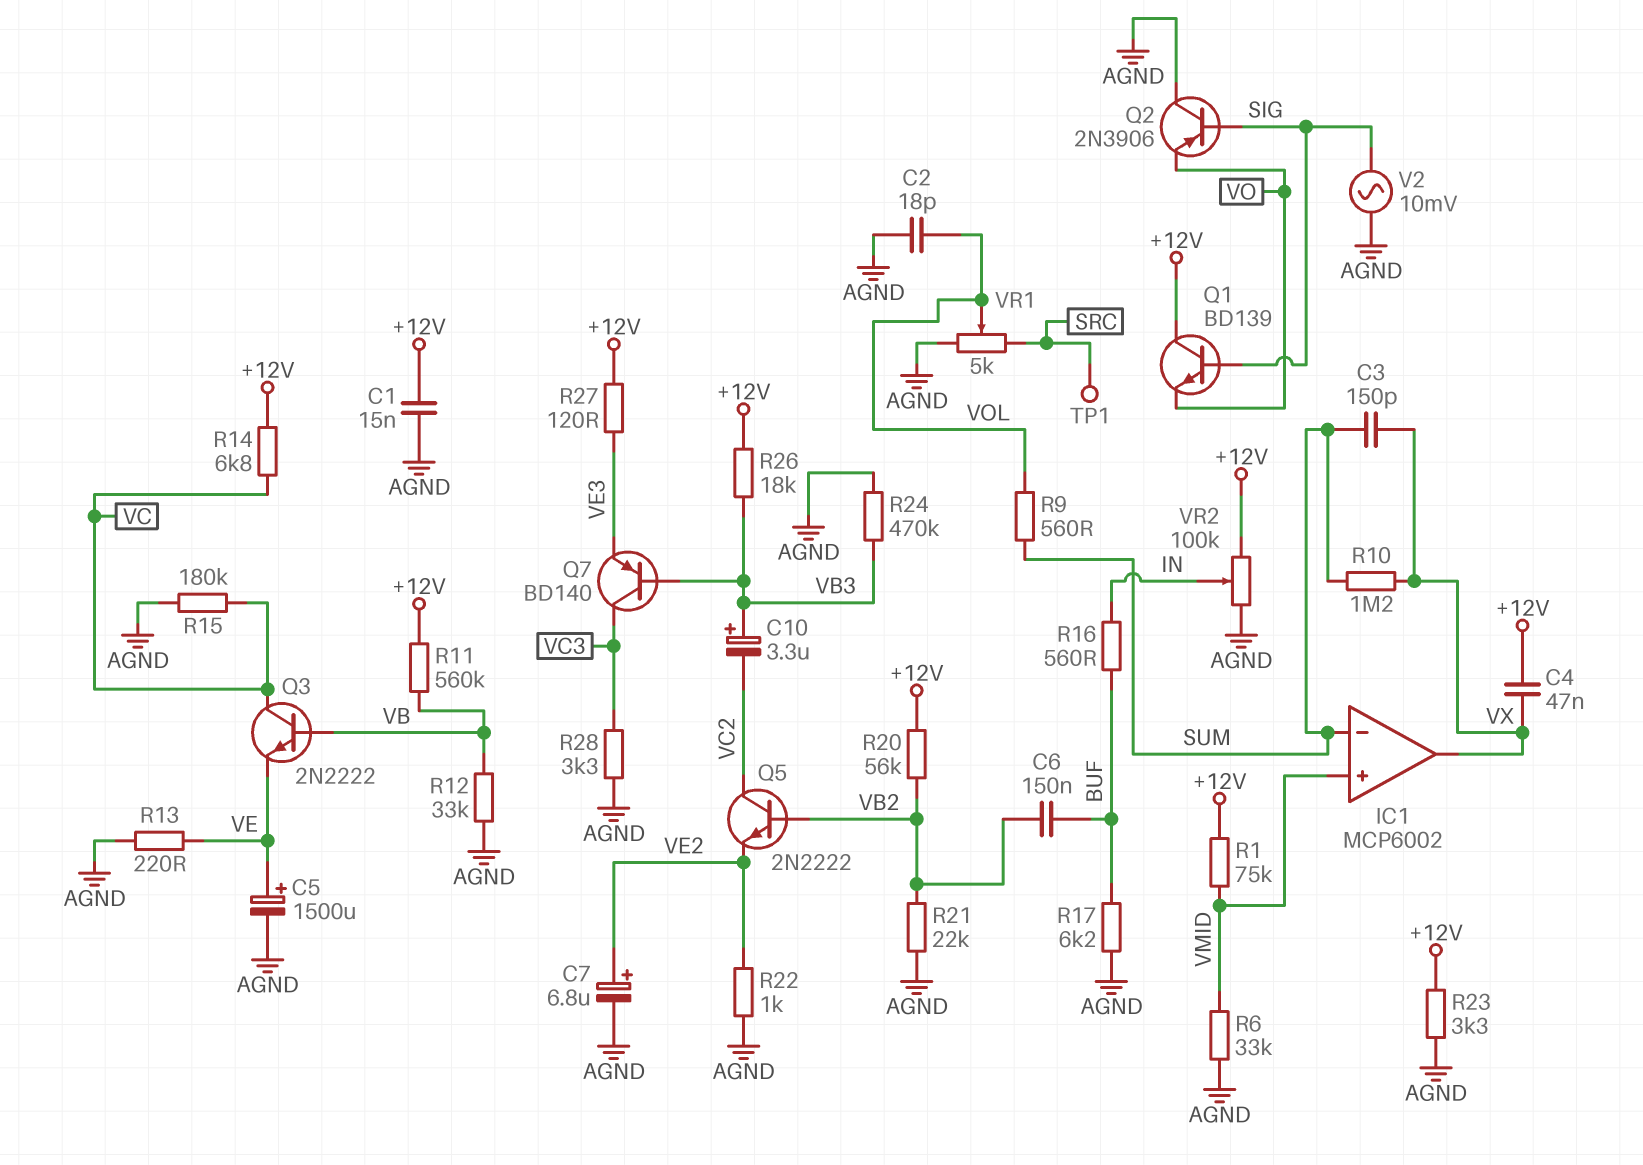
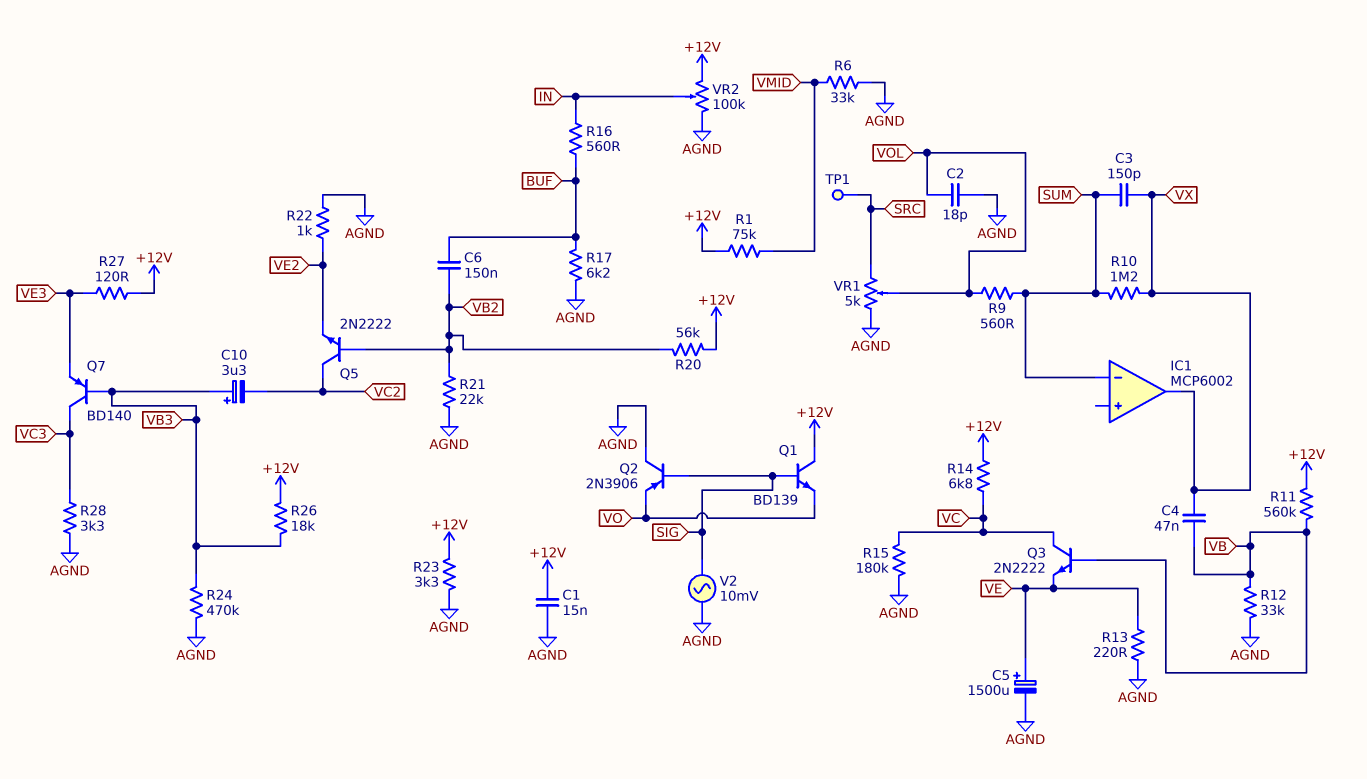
C4: 47nF (+12V, VX) -> 47nF (VB, VX)
C7: 6.8uF (plus VE2, minus AGND) -> none
IC1 pin in+: VMID -> none

